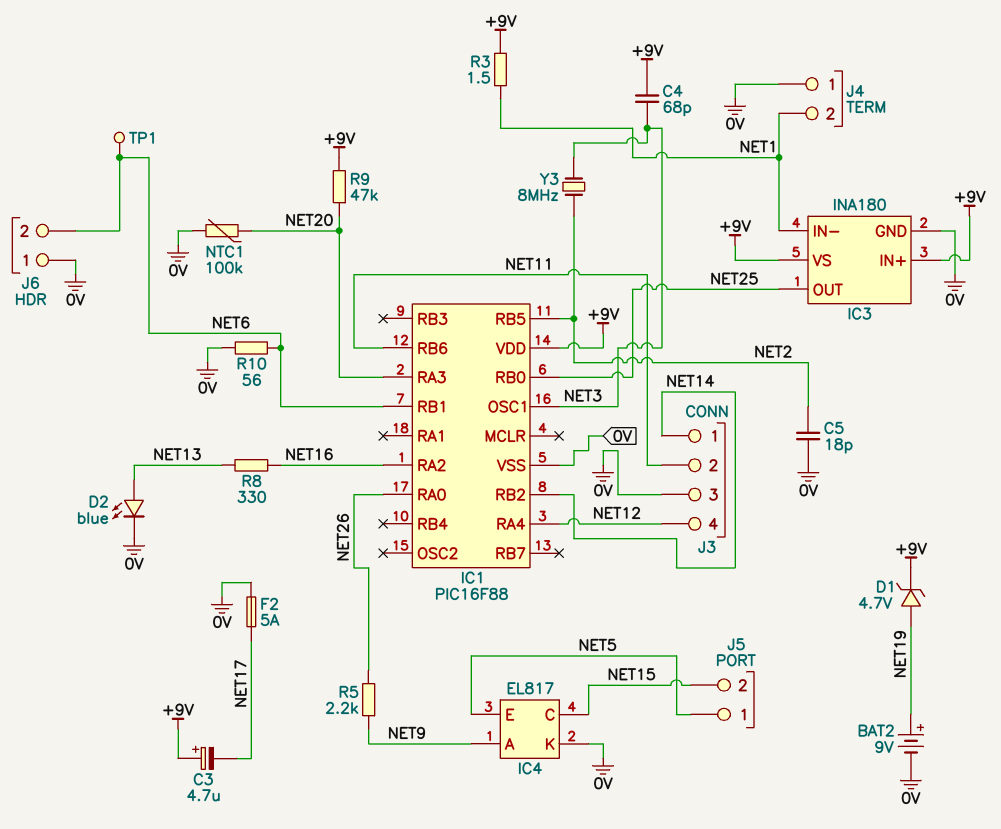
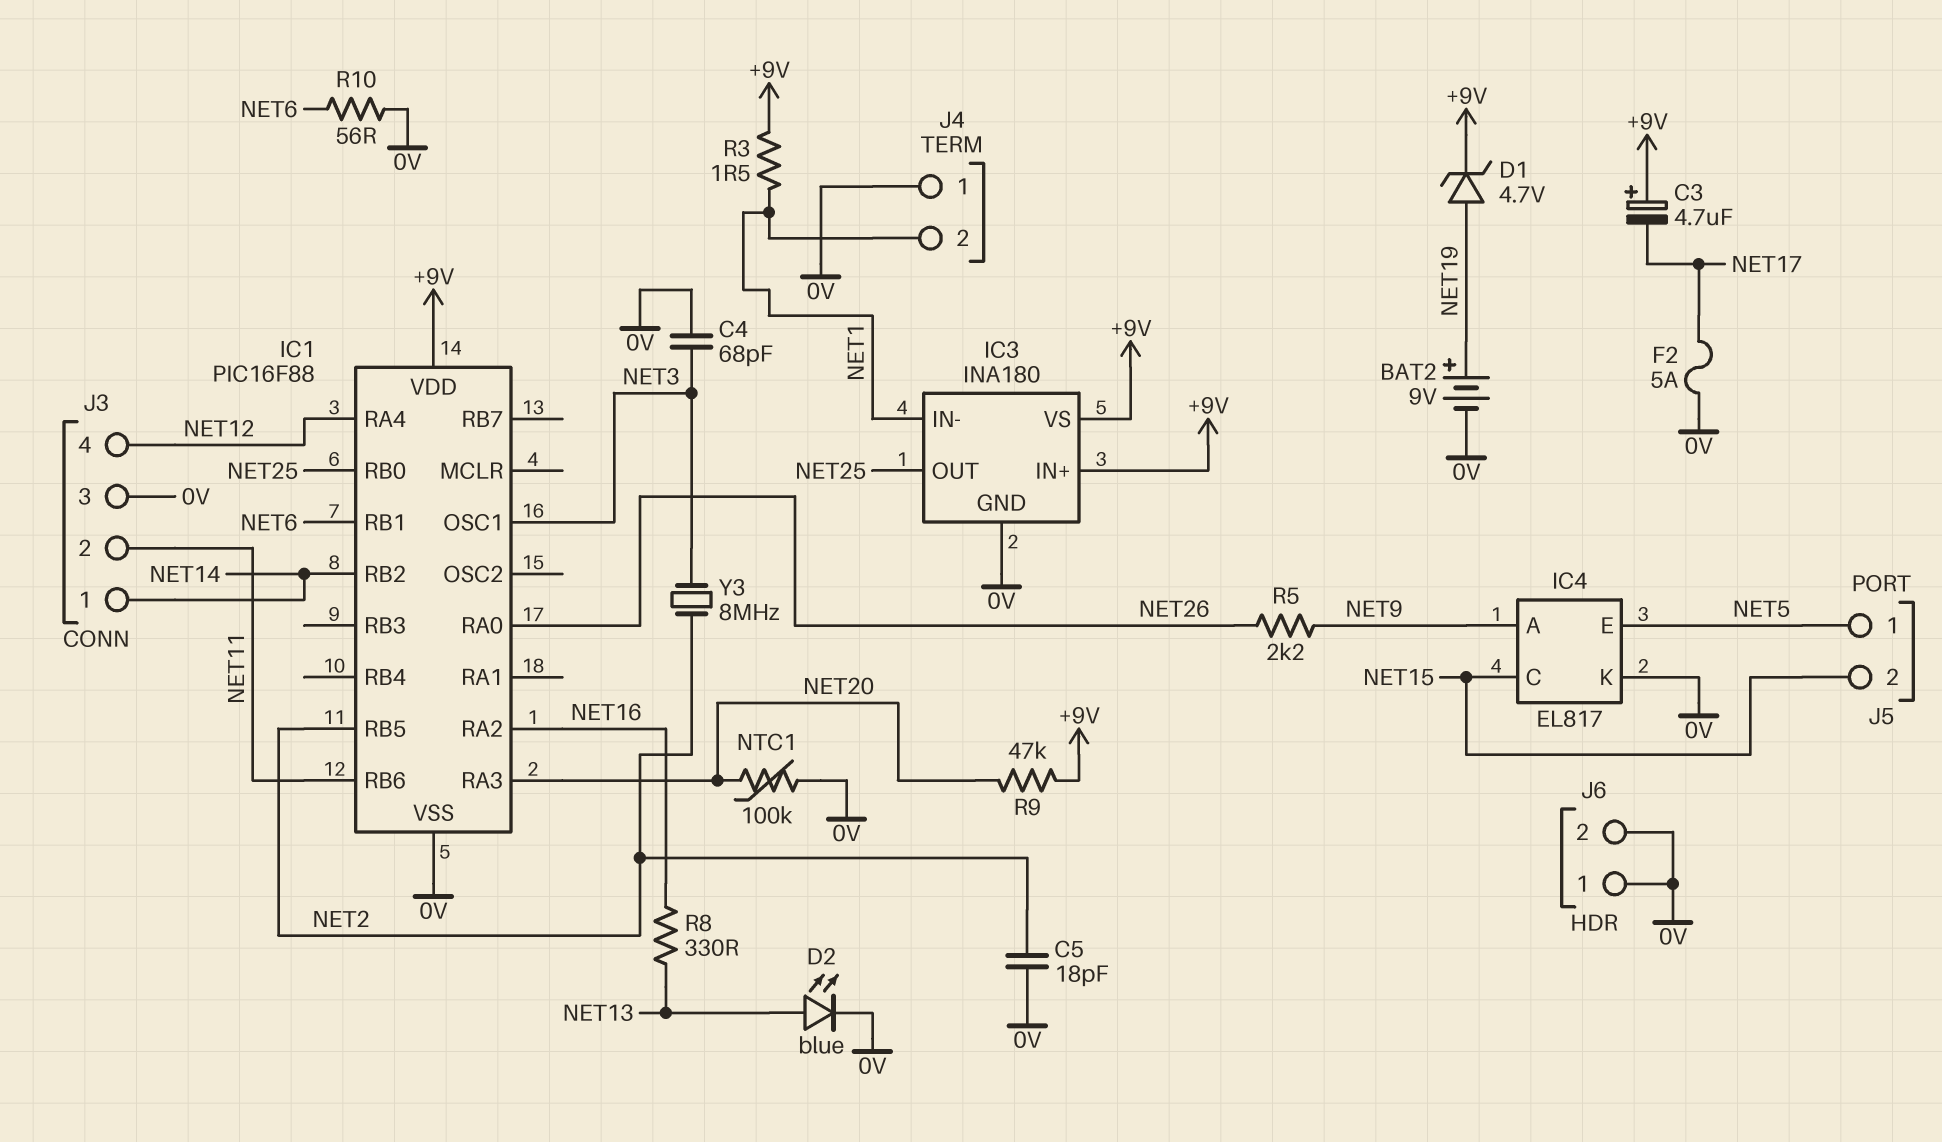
C4: 68pF (+9V, NET3) -> 68pF (0V, NET3)
J6 pin 2: NET6 -> 0V
TP1: test point (NET6) -> none

